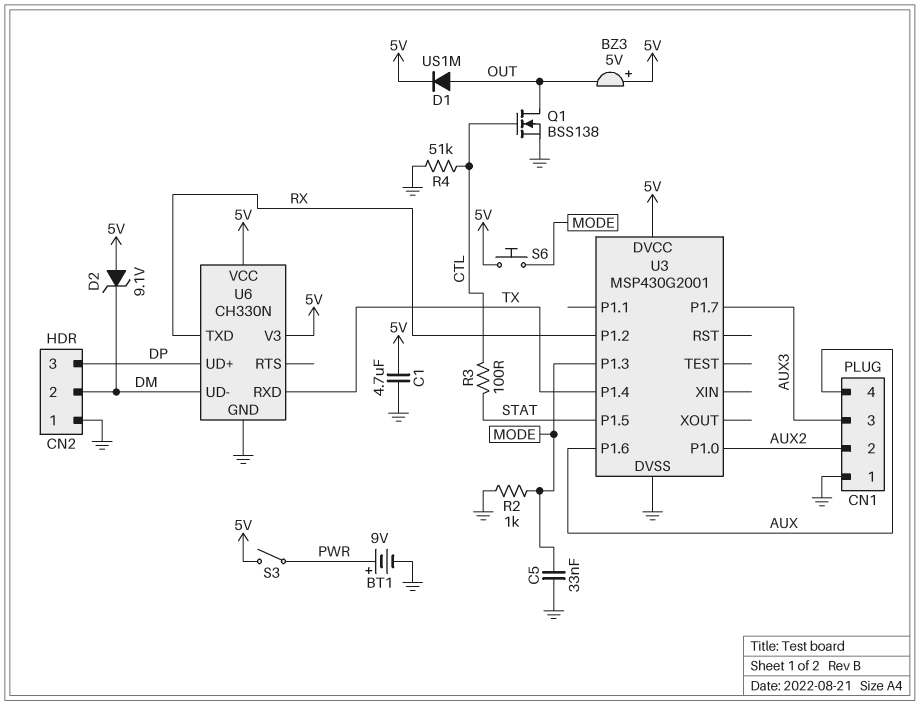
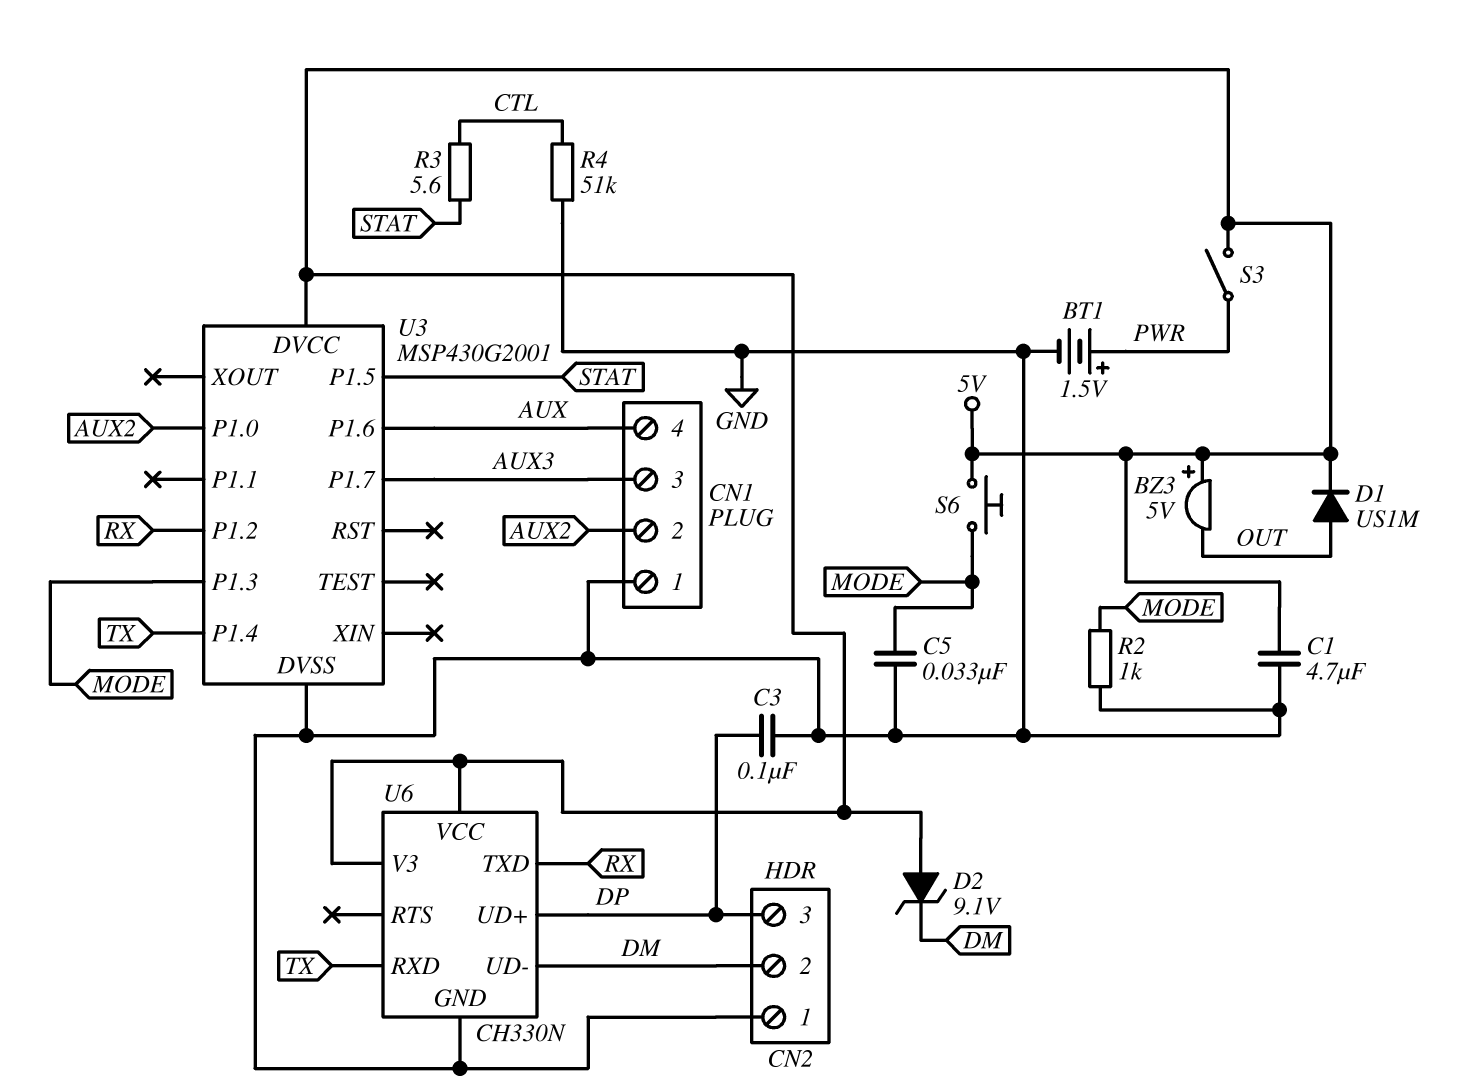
BT1: 9V (plus PWR, minus GND) -> 1.5V (plus PWR, minus GND)
C3: none -> 100nF (DP, GND)
Q1: NMOS BSS138 (G CTL, D OUT, S GND) -> none
R3: 100 (CTL, STAT) -> 5.6 (CTL, STAT)

